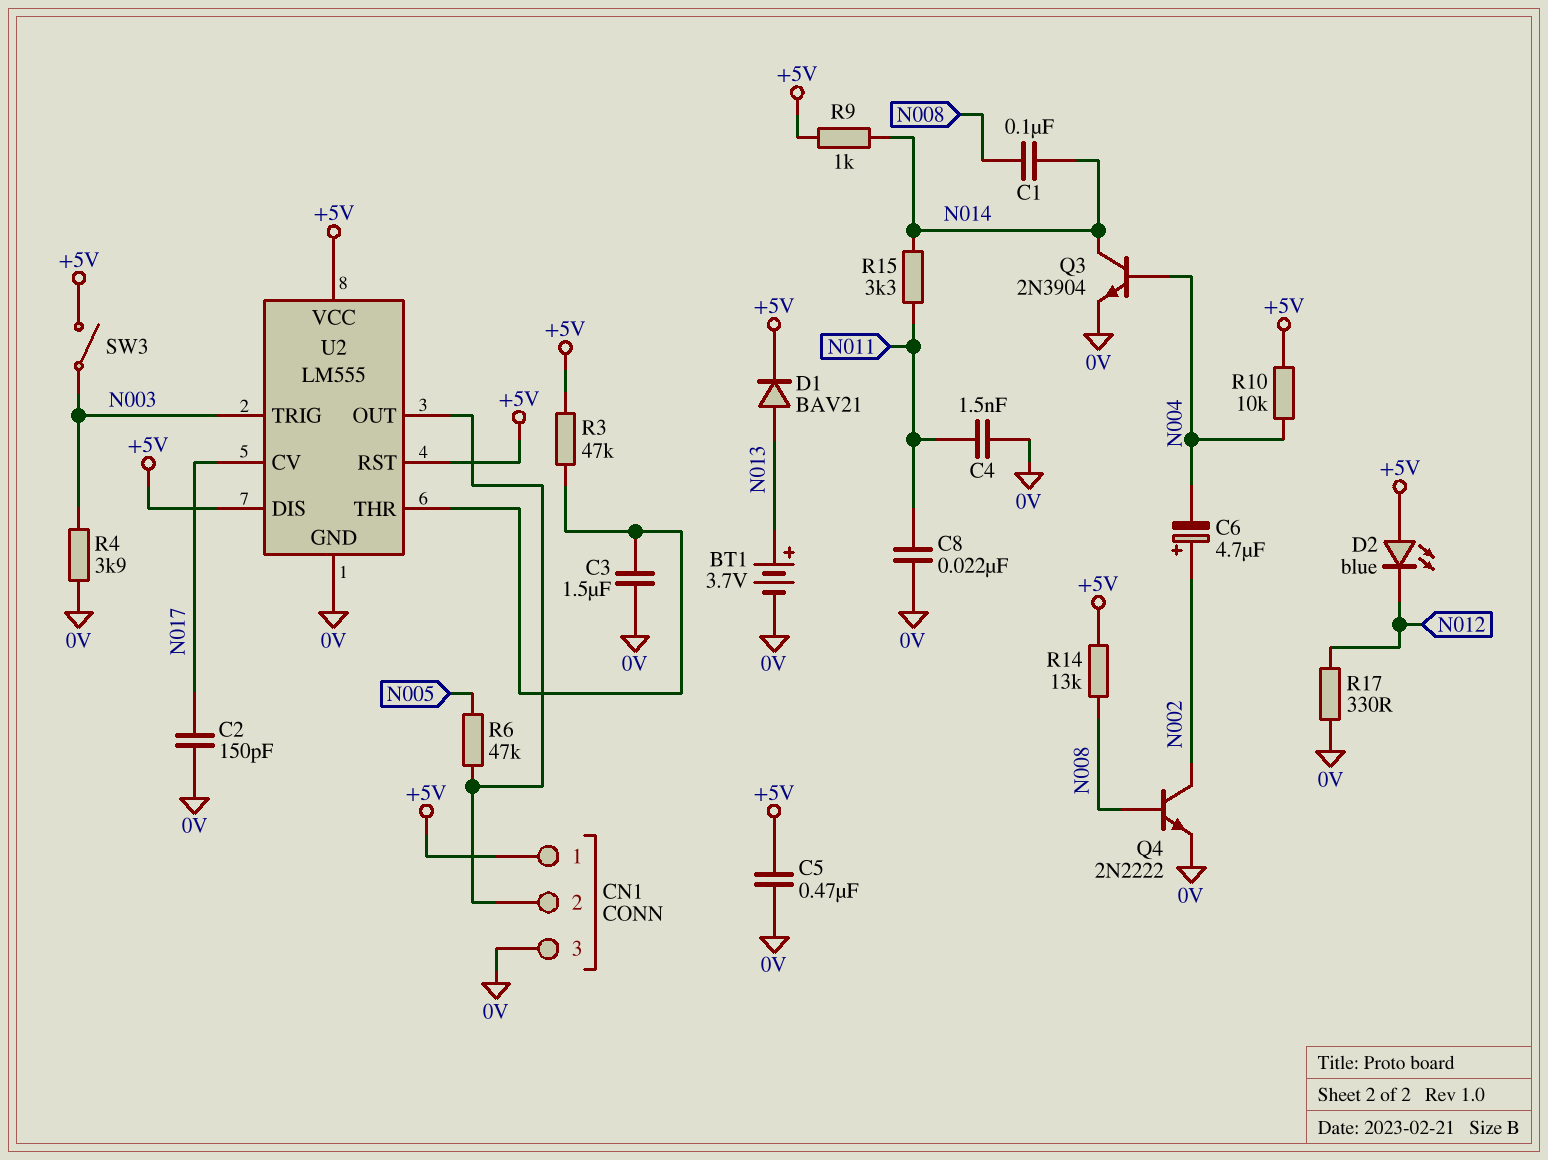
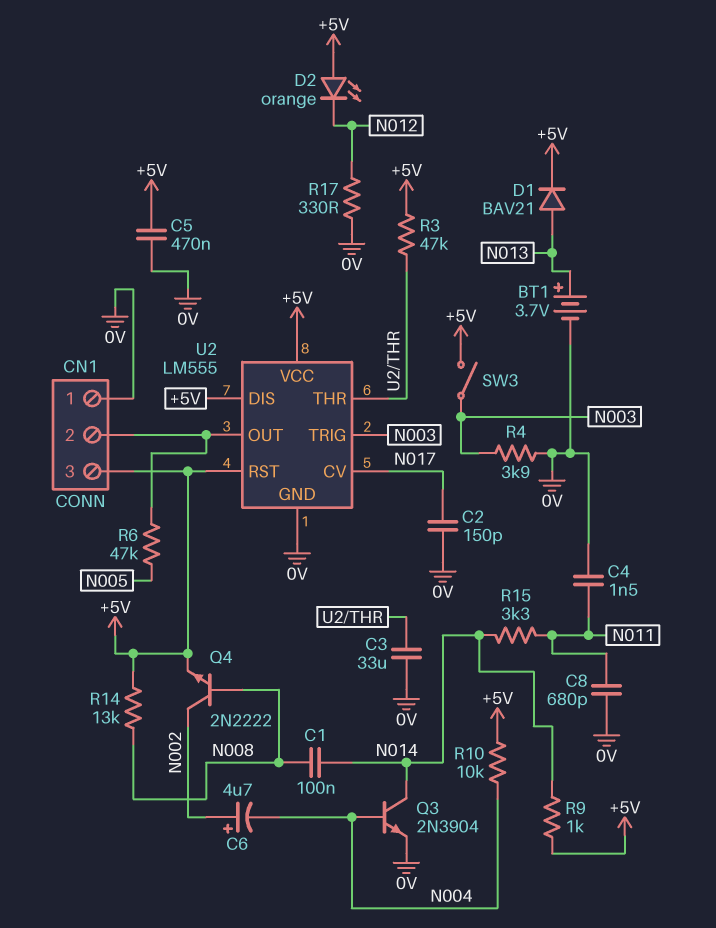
C3: 1.5uF (0V, U2/THR) -> 33uF (0V, U2/THR)
C8: 22nF (0V, N011) -> 680pF (0V, N011)
CN1 pin 1: +5V -> 0V
CN1 pin 3: 0V -> +5V
D2: LED blue (A +5V, K N012) -> LED orange (A +5V, K N012)
Q4: NPN 2N2222 (B N008, C N002, E 0V) -> NPN 2N2222 (B N008, C N002, E +5V)

